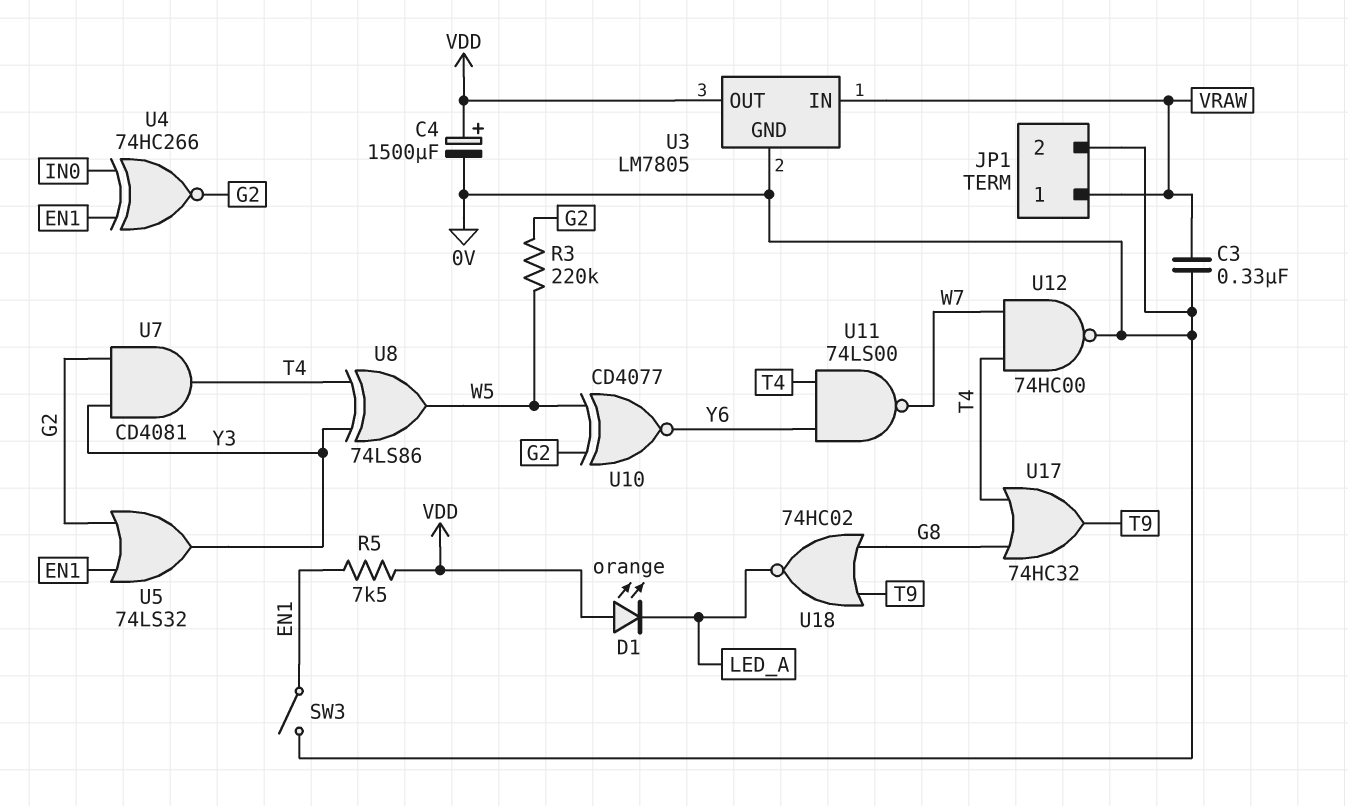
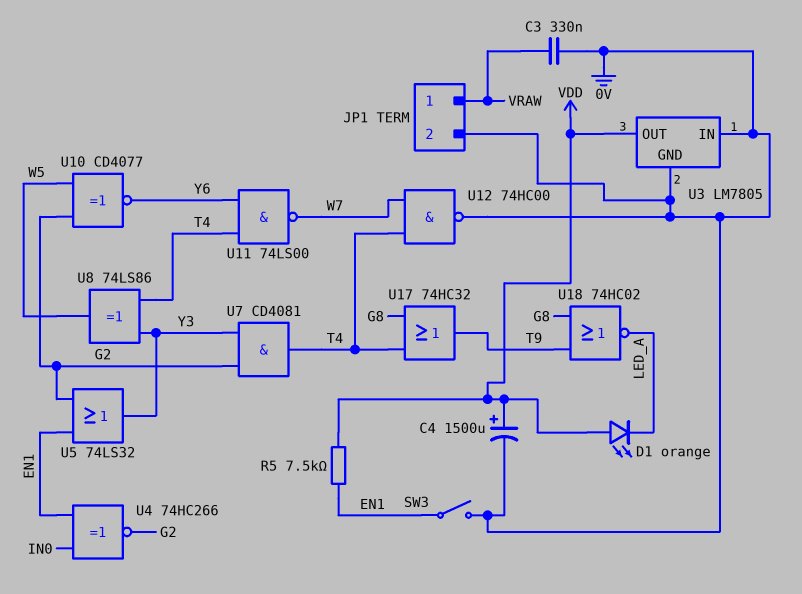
R3: 220k (G2, W5) -> none
U3 pin IN: VRAW -> 0V

